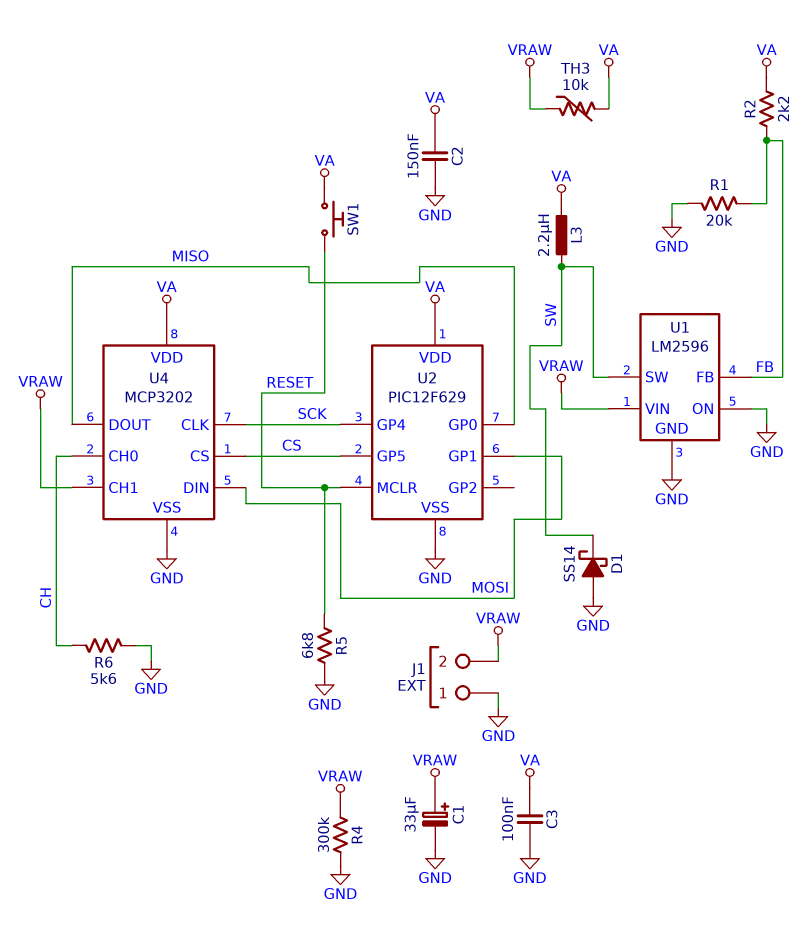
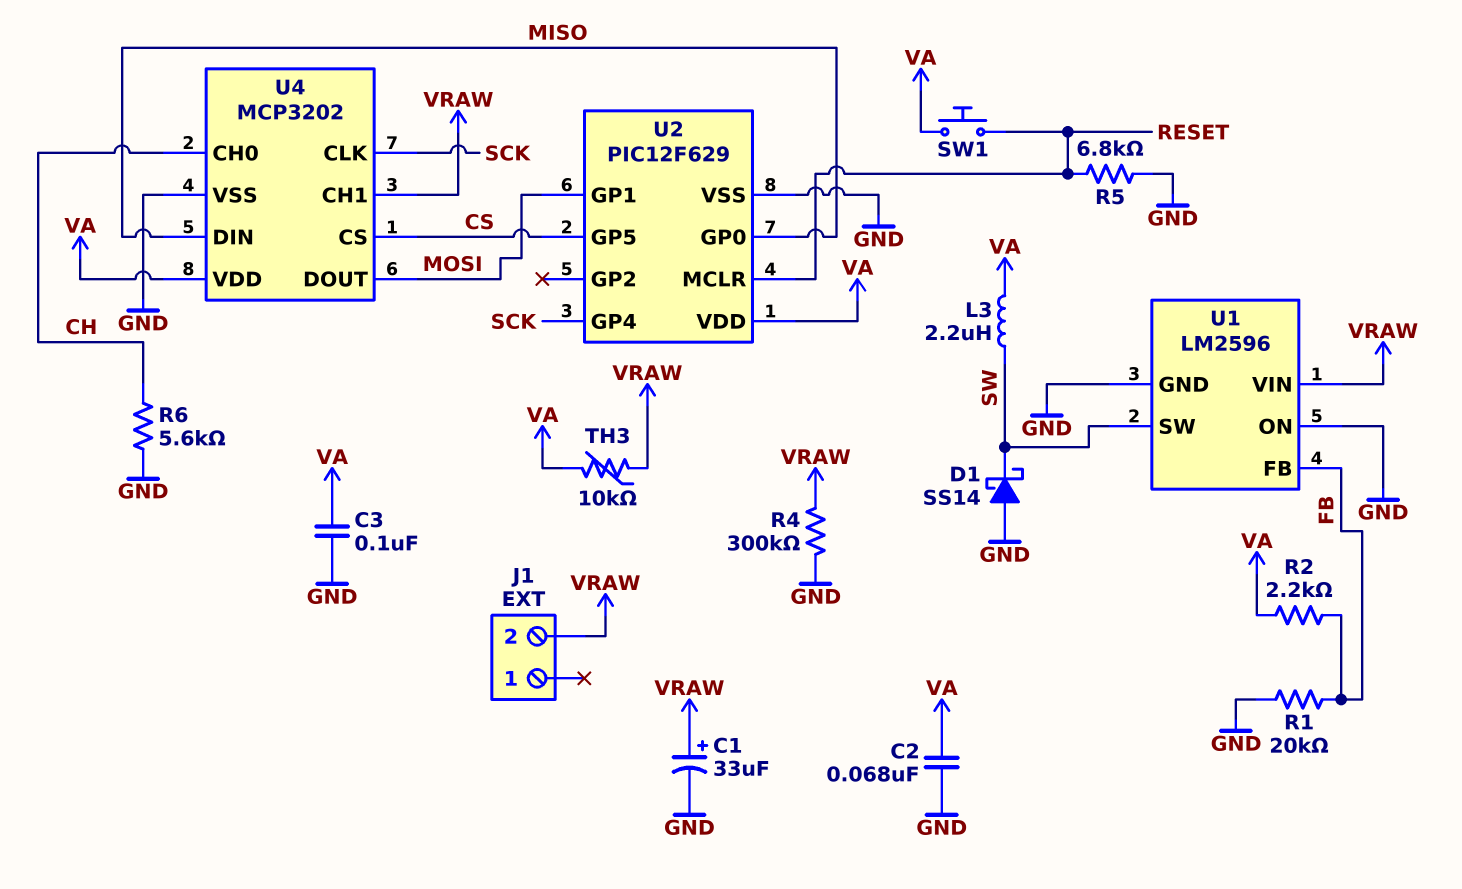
C2: 150nF (GND, VA) -> 68nF (GND, VA)
J1 pin 1: GND -> none
U4 pin DIN: MOSI -> MISO
U4 pin DOUT: MISO -> MOSI

